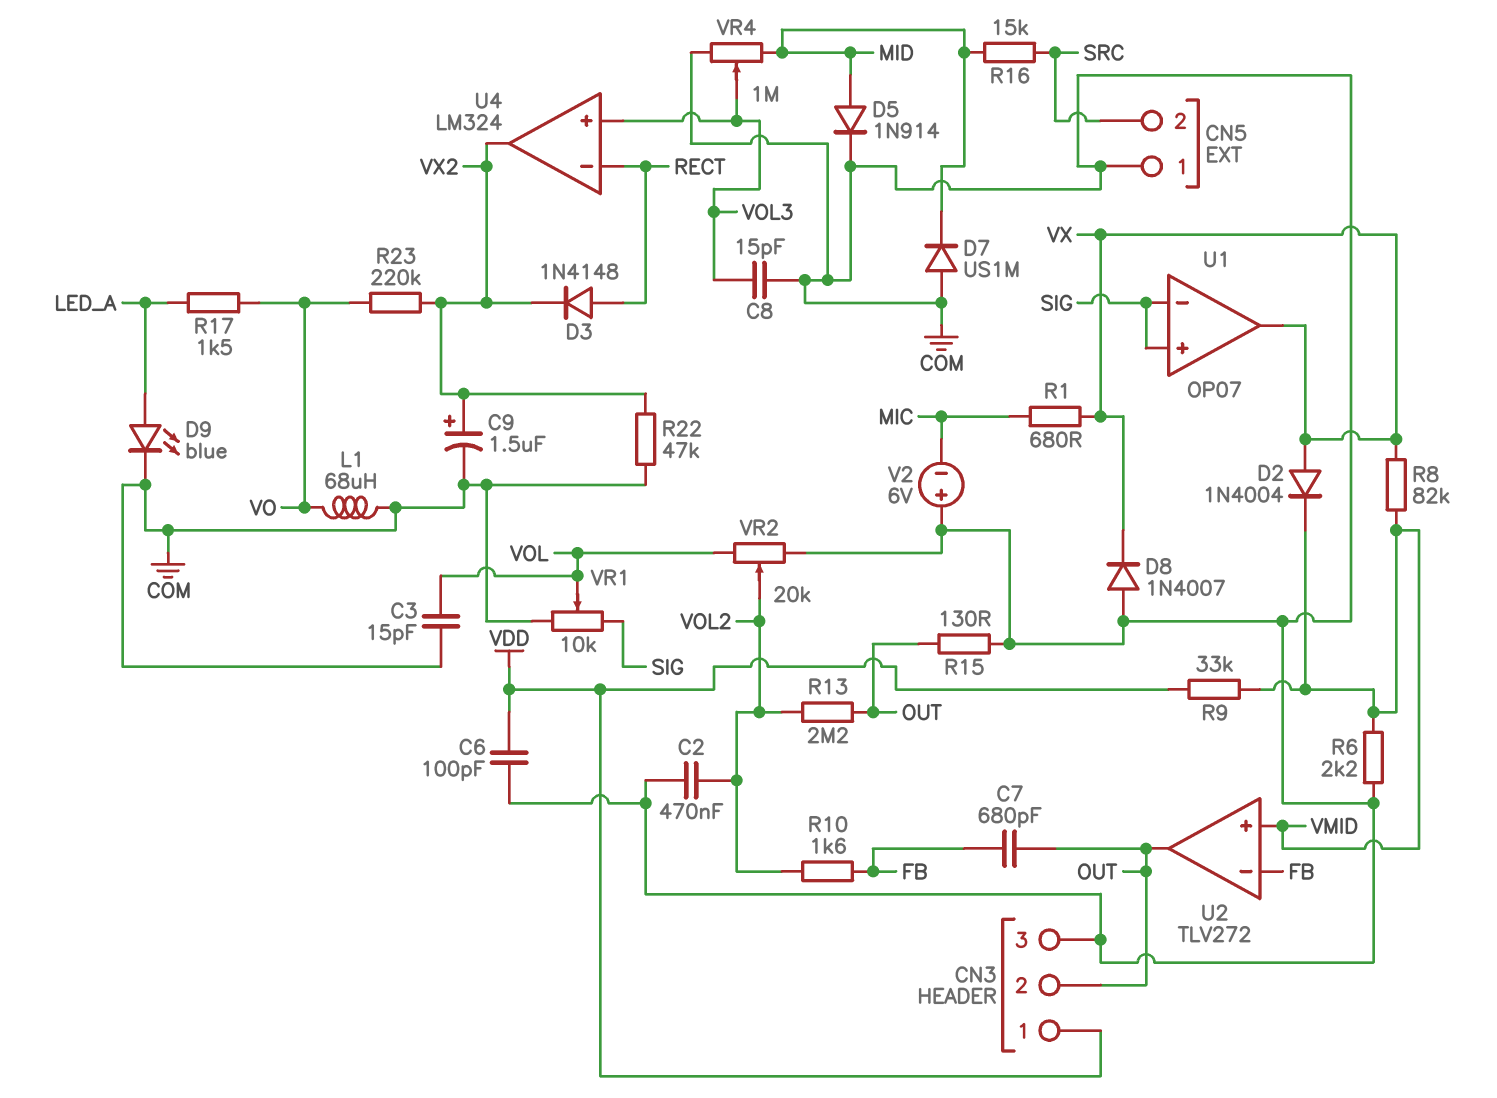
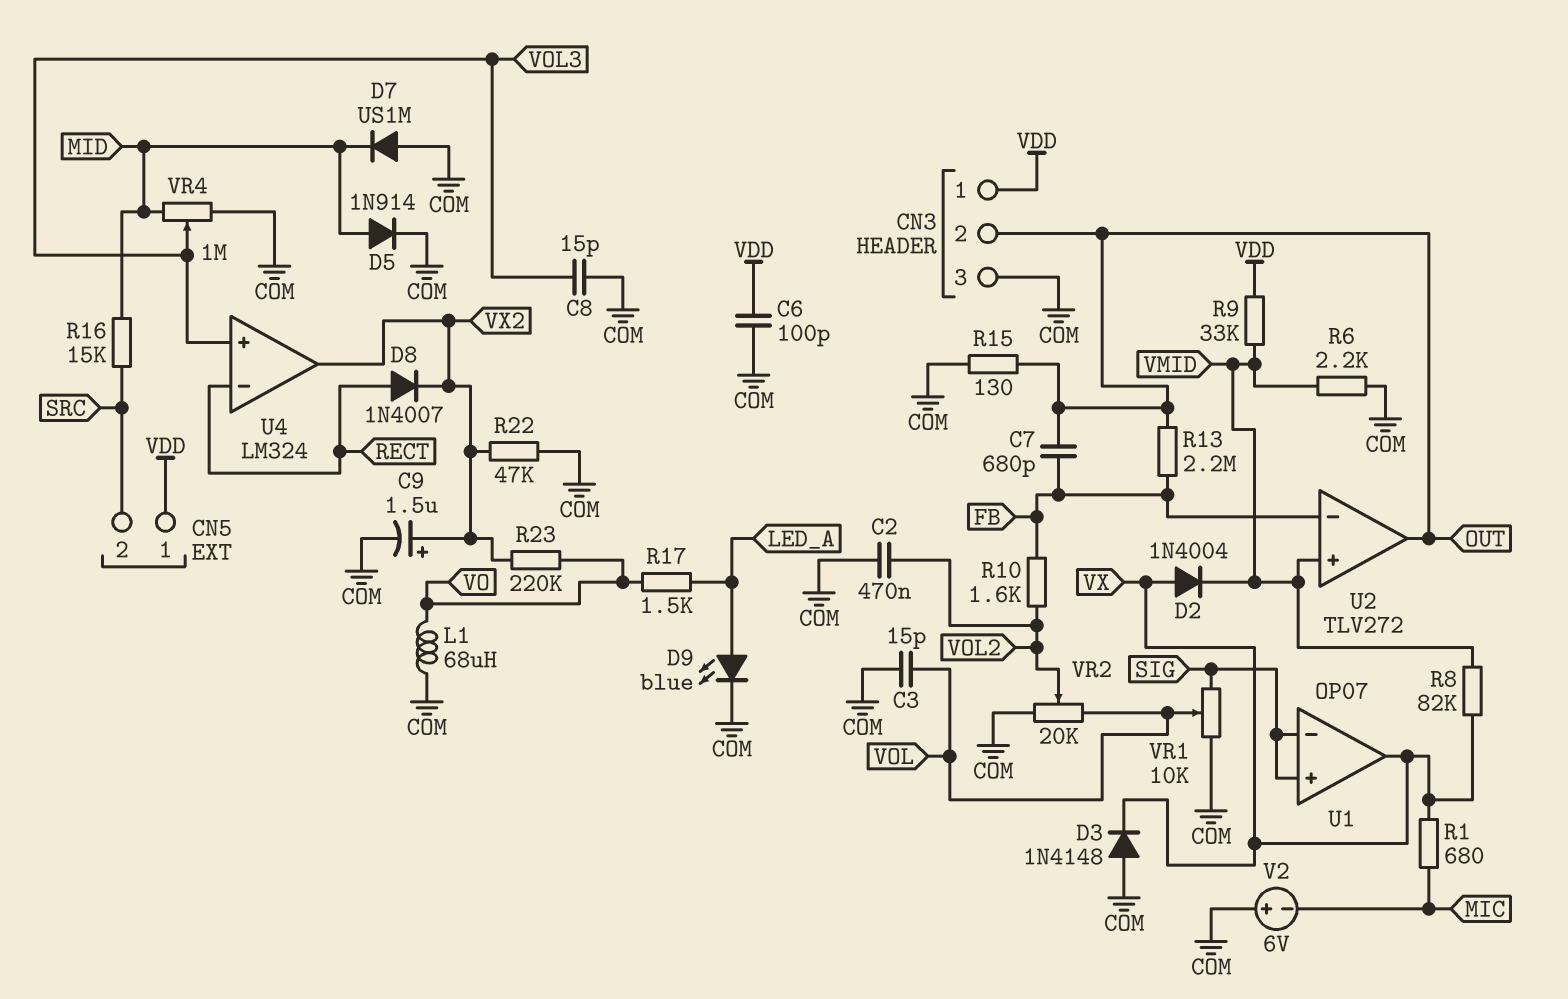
CN5 pin 1: COM -> VDD
D3: diode 1N4148 (A RECT, K VX2) -> diode 1N4148 (A COM, K VX)
D8: diode 1N4007 (A COM, K VX) -> diode 1N4007 (A RECT, K VX2)
R13: 2.2M (OUT, VOL2) -> 2.2M (FB, OUT)

